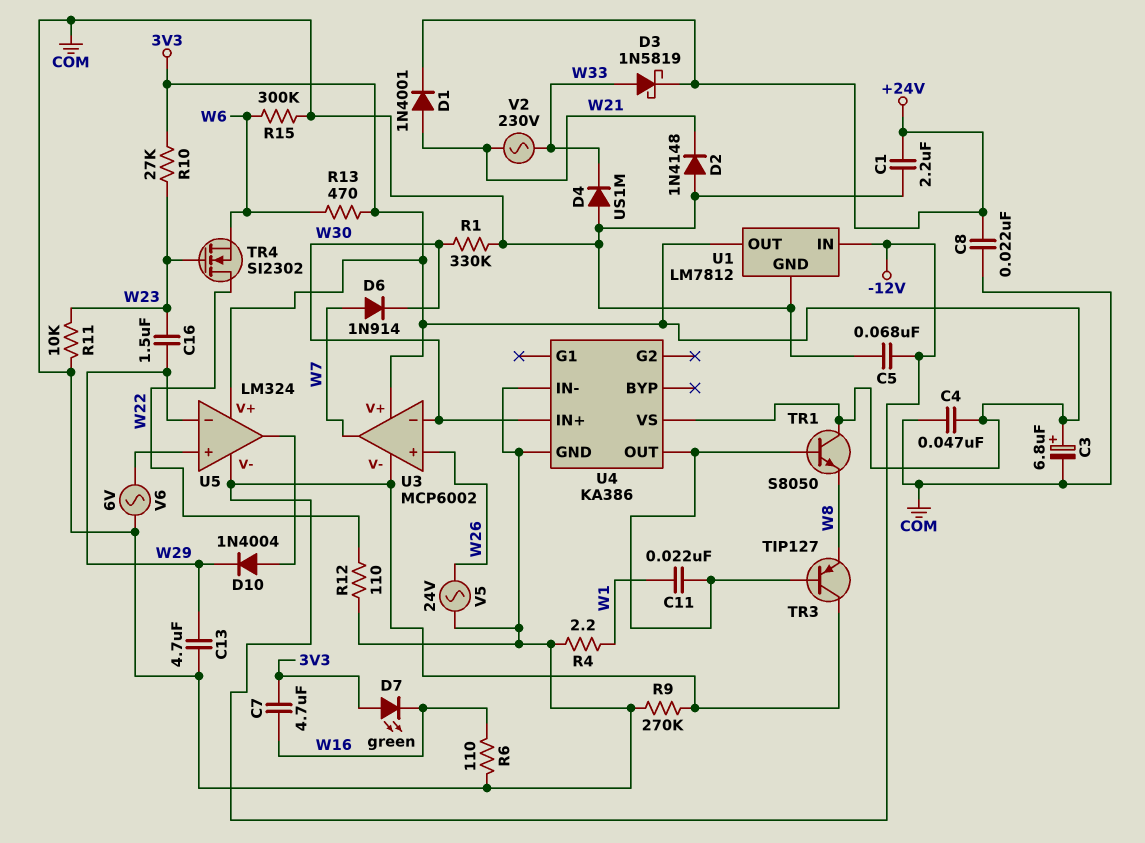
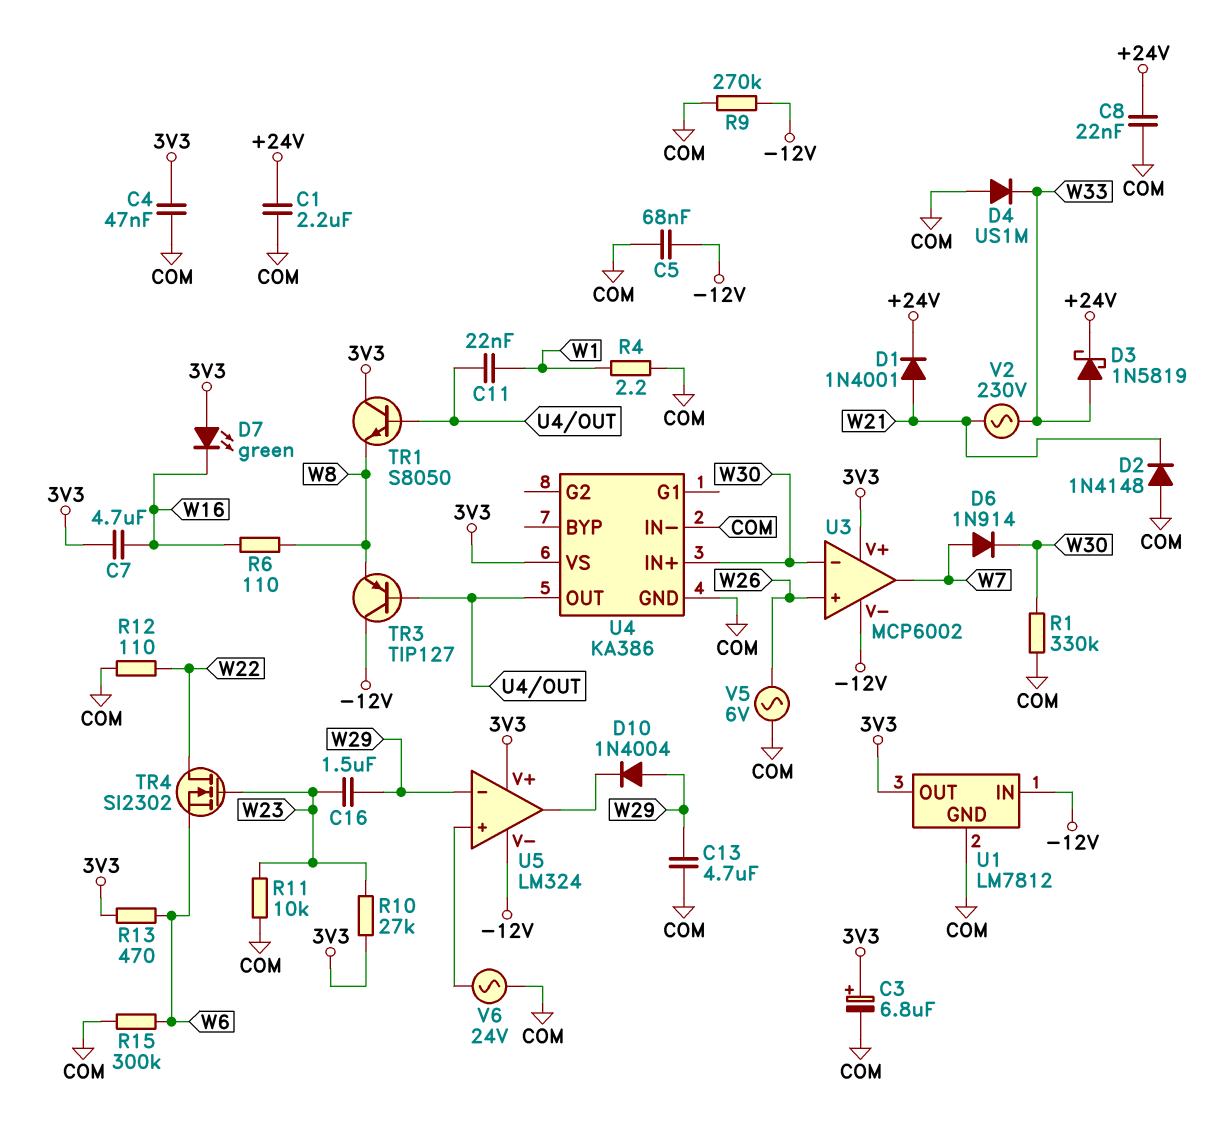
D10: diode 1N4004 (A U5/out, K W29) -> diode 1N4004 (A W29, K U5/out)
R6: 110 (COM, W16) -> 110 (W8, W16)
V5: AC 24V (COM, W26) -> AC 6V (COM, W26)
V6: AC 6V (COM, U5/in+) -> AC 24V (COM, U5/in+)

